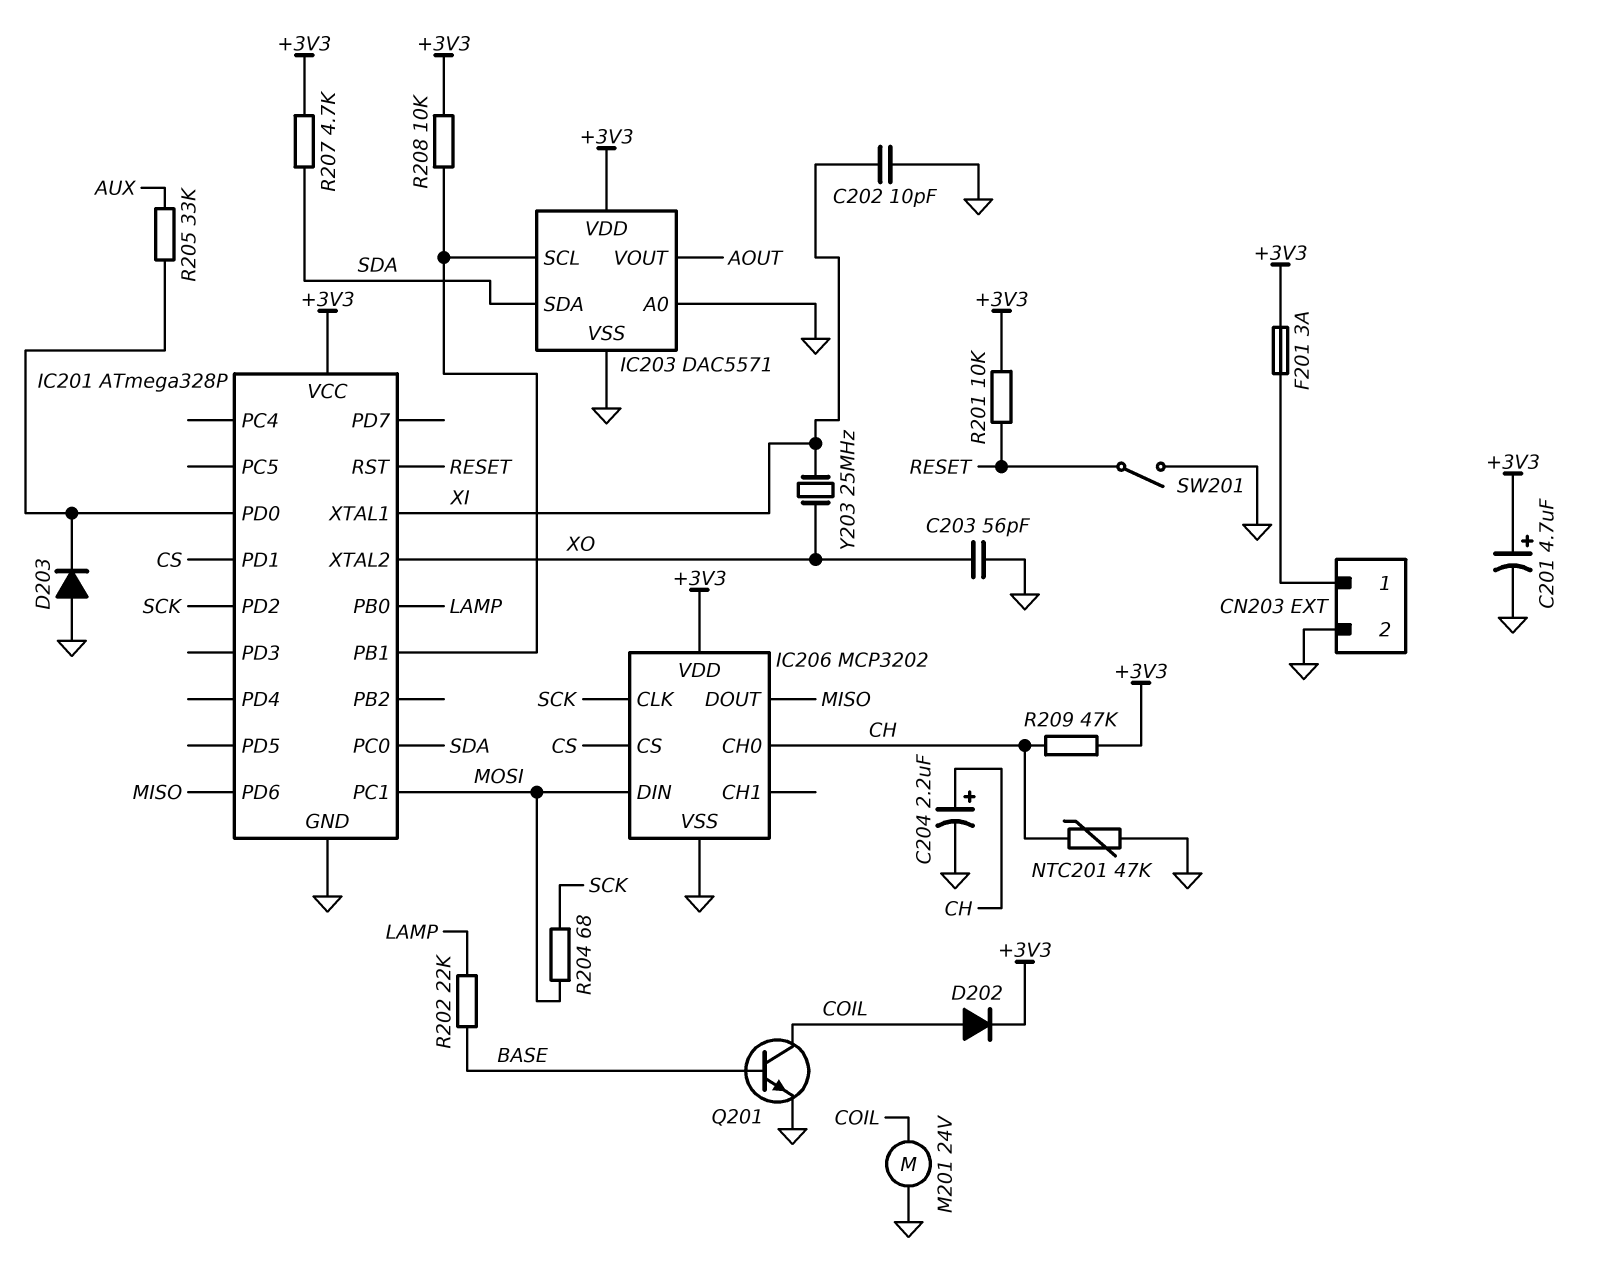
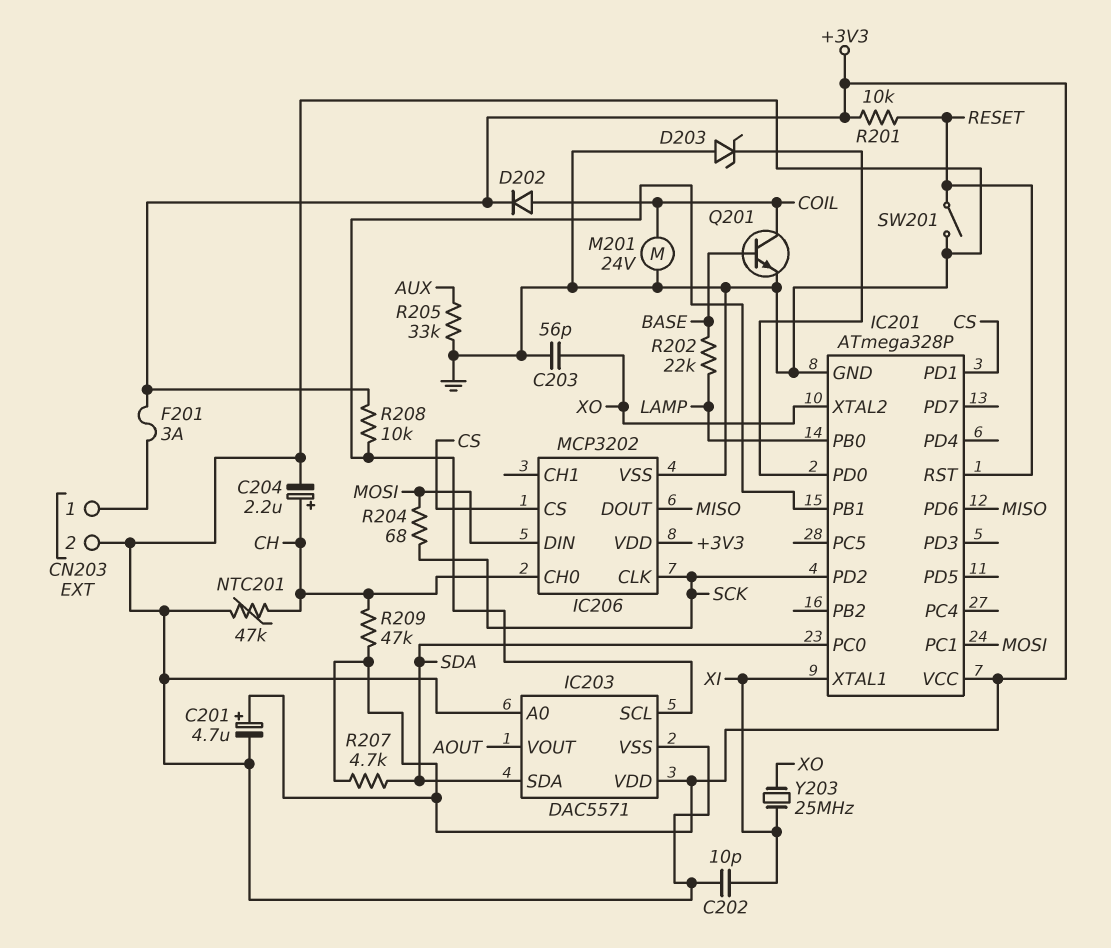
D203: diode (A GND, K IC201/PD0) -> zener (A GND, K IC201/PD0)
R205: 33k (AUX, IC201/PD0) -> 33k (AUX, GND)

